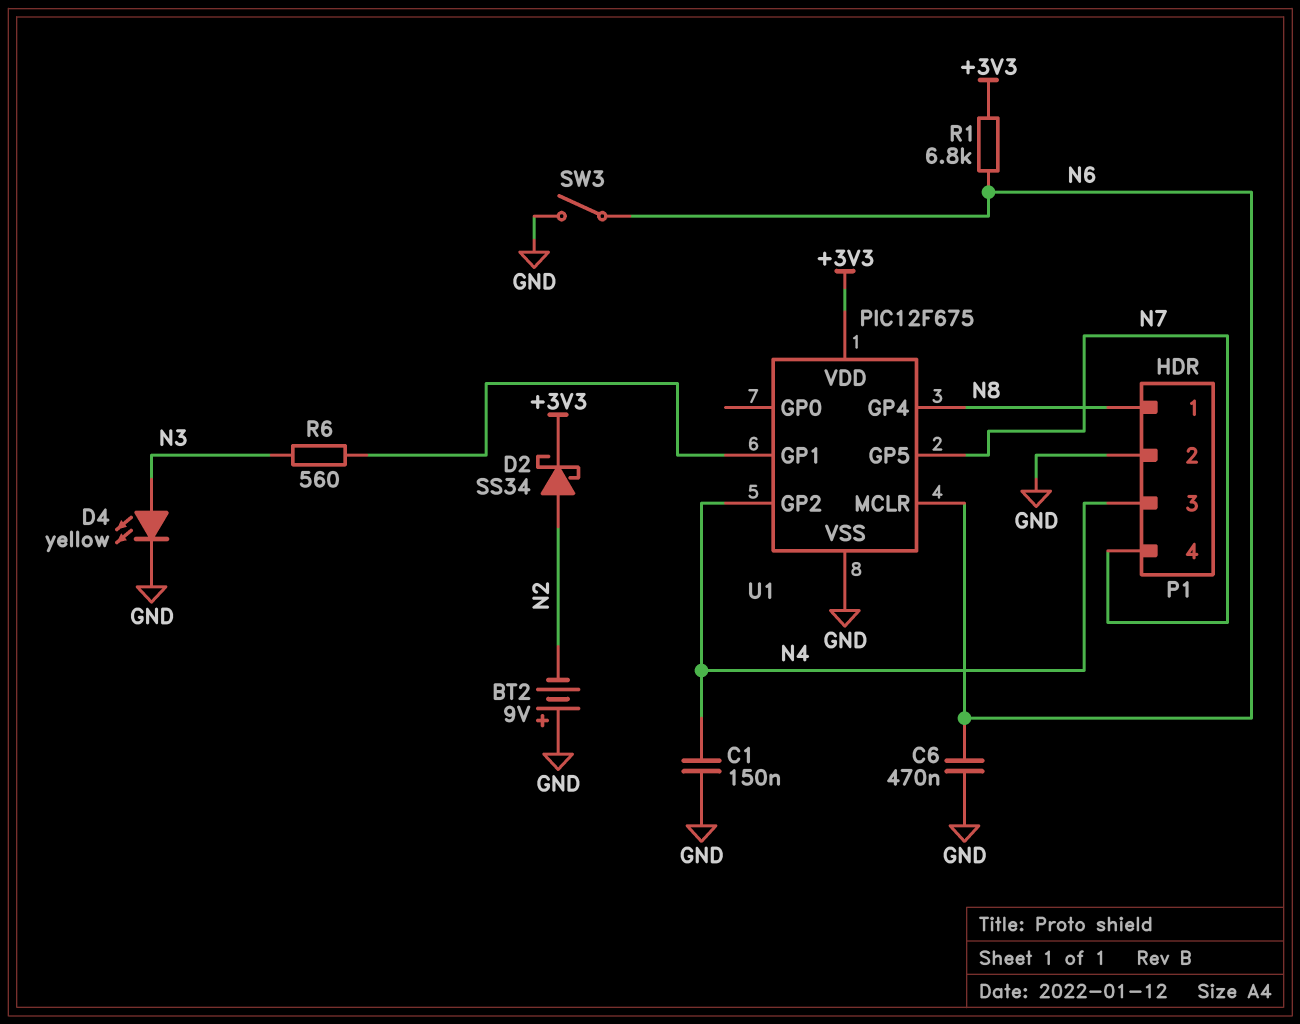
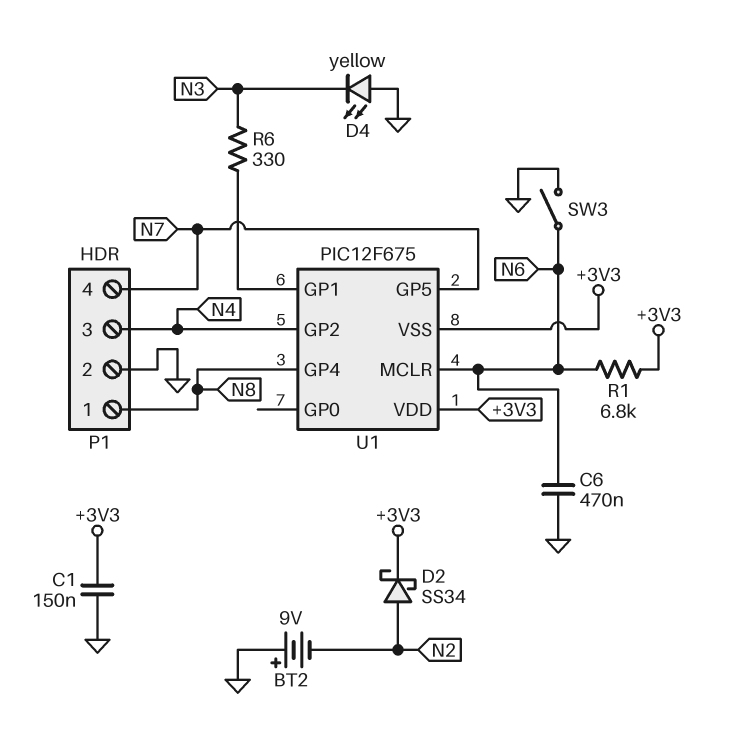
C1: 150nF (GND, N4) -> 150nF (+3V3, GND)
D4: LED yellow (A N3, K GND) -> LED yellow (A GND, K N3)
R6: 560 (N3, U1/GP1) -> 330 (N3, U1/GP1)
U1 pin VSS: GND -> +3V3

